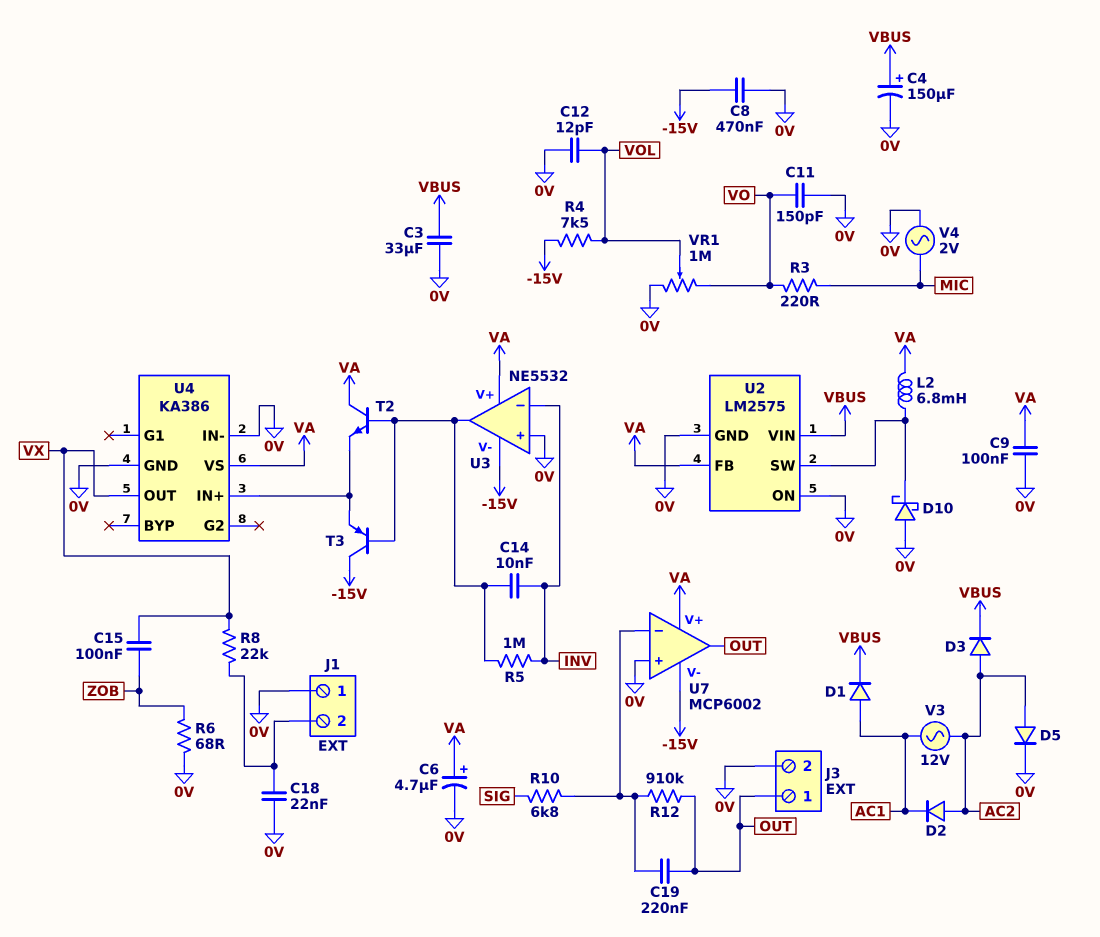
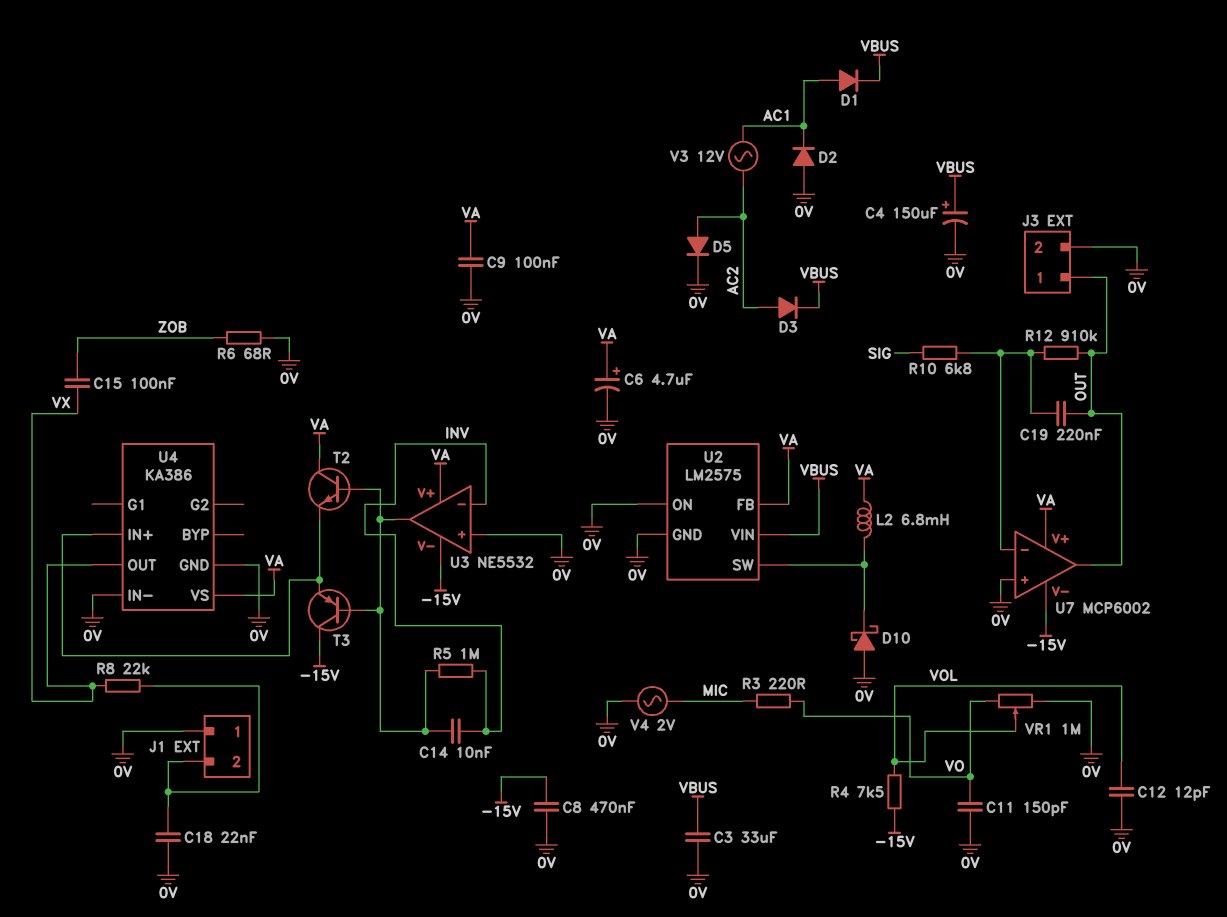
D2: diode (A AC2, K AC1) -> diode (A 0V, K AC1)

